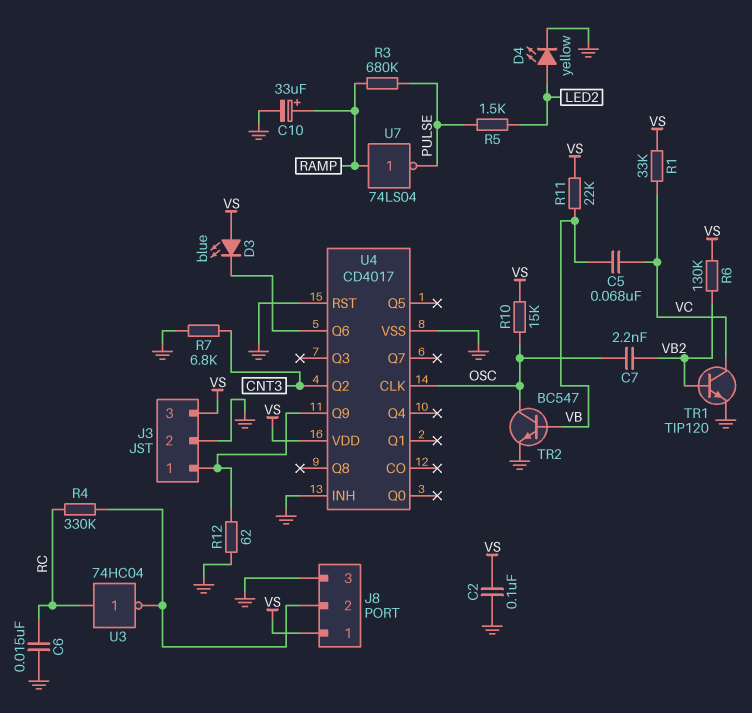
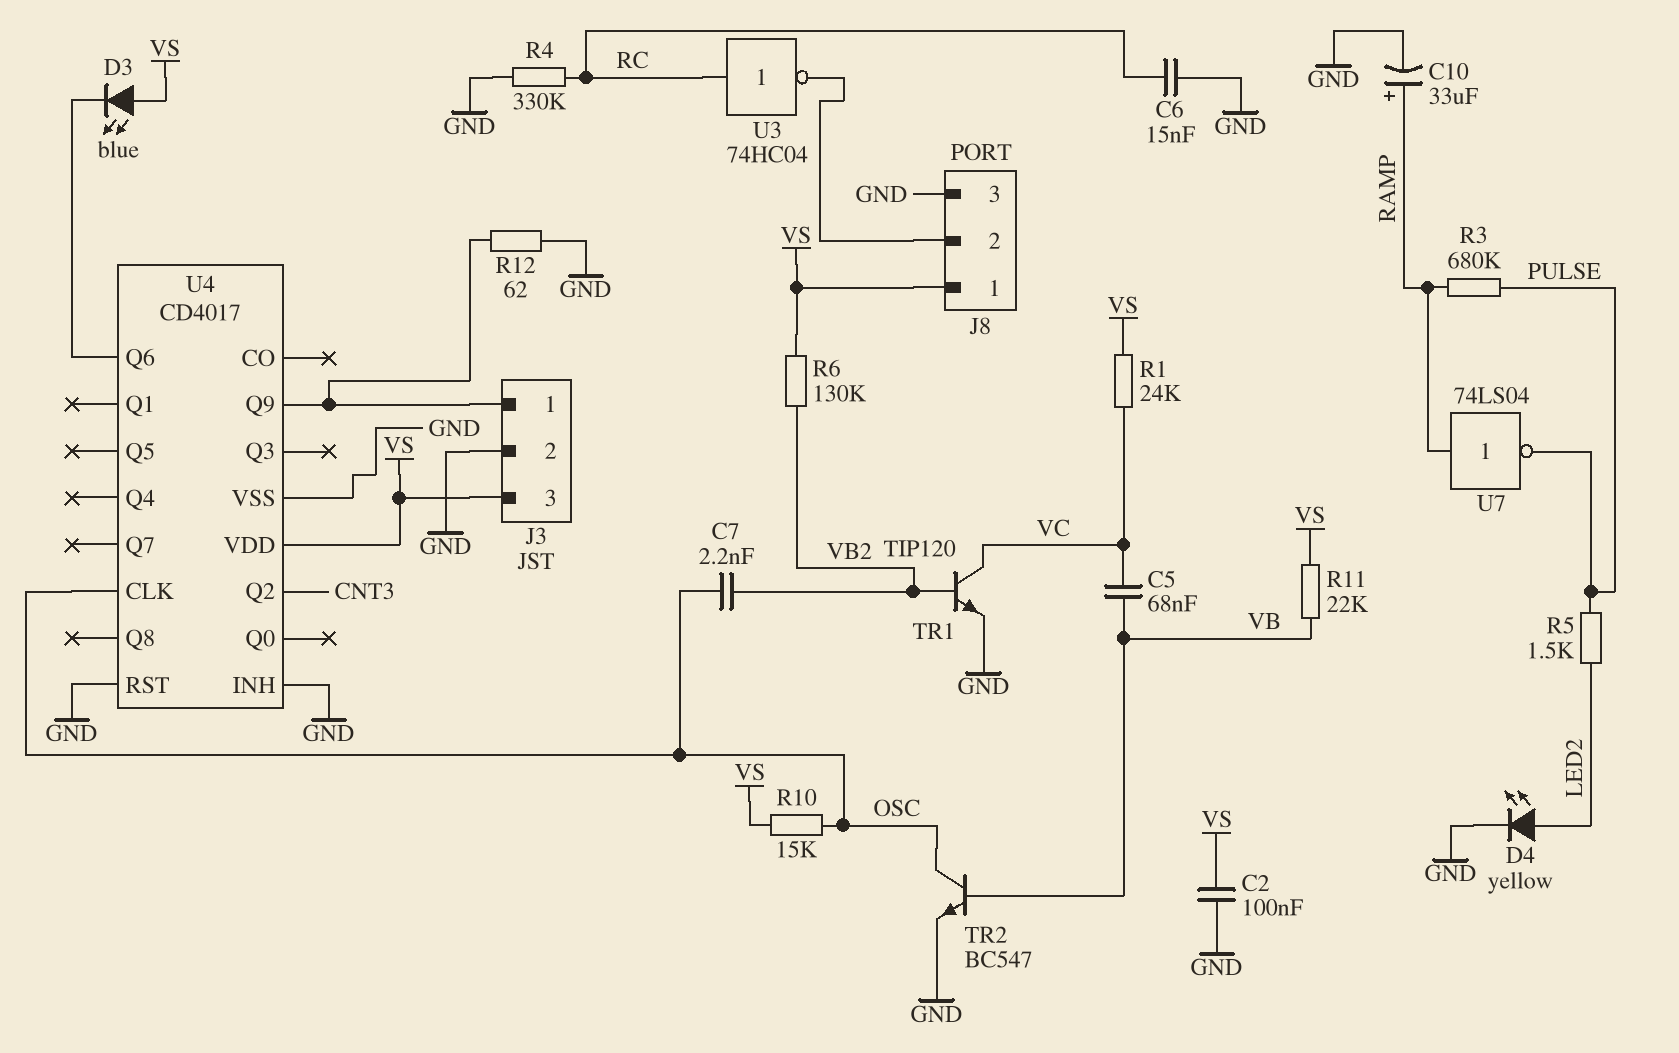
R1: 33k (VC, VS) -> 24k (VC, VS)
R4: 330k (J8/2, RC) -> 330k (GND, RC)
R7: 6.8k (CNT3, GND) -> none

